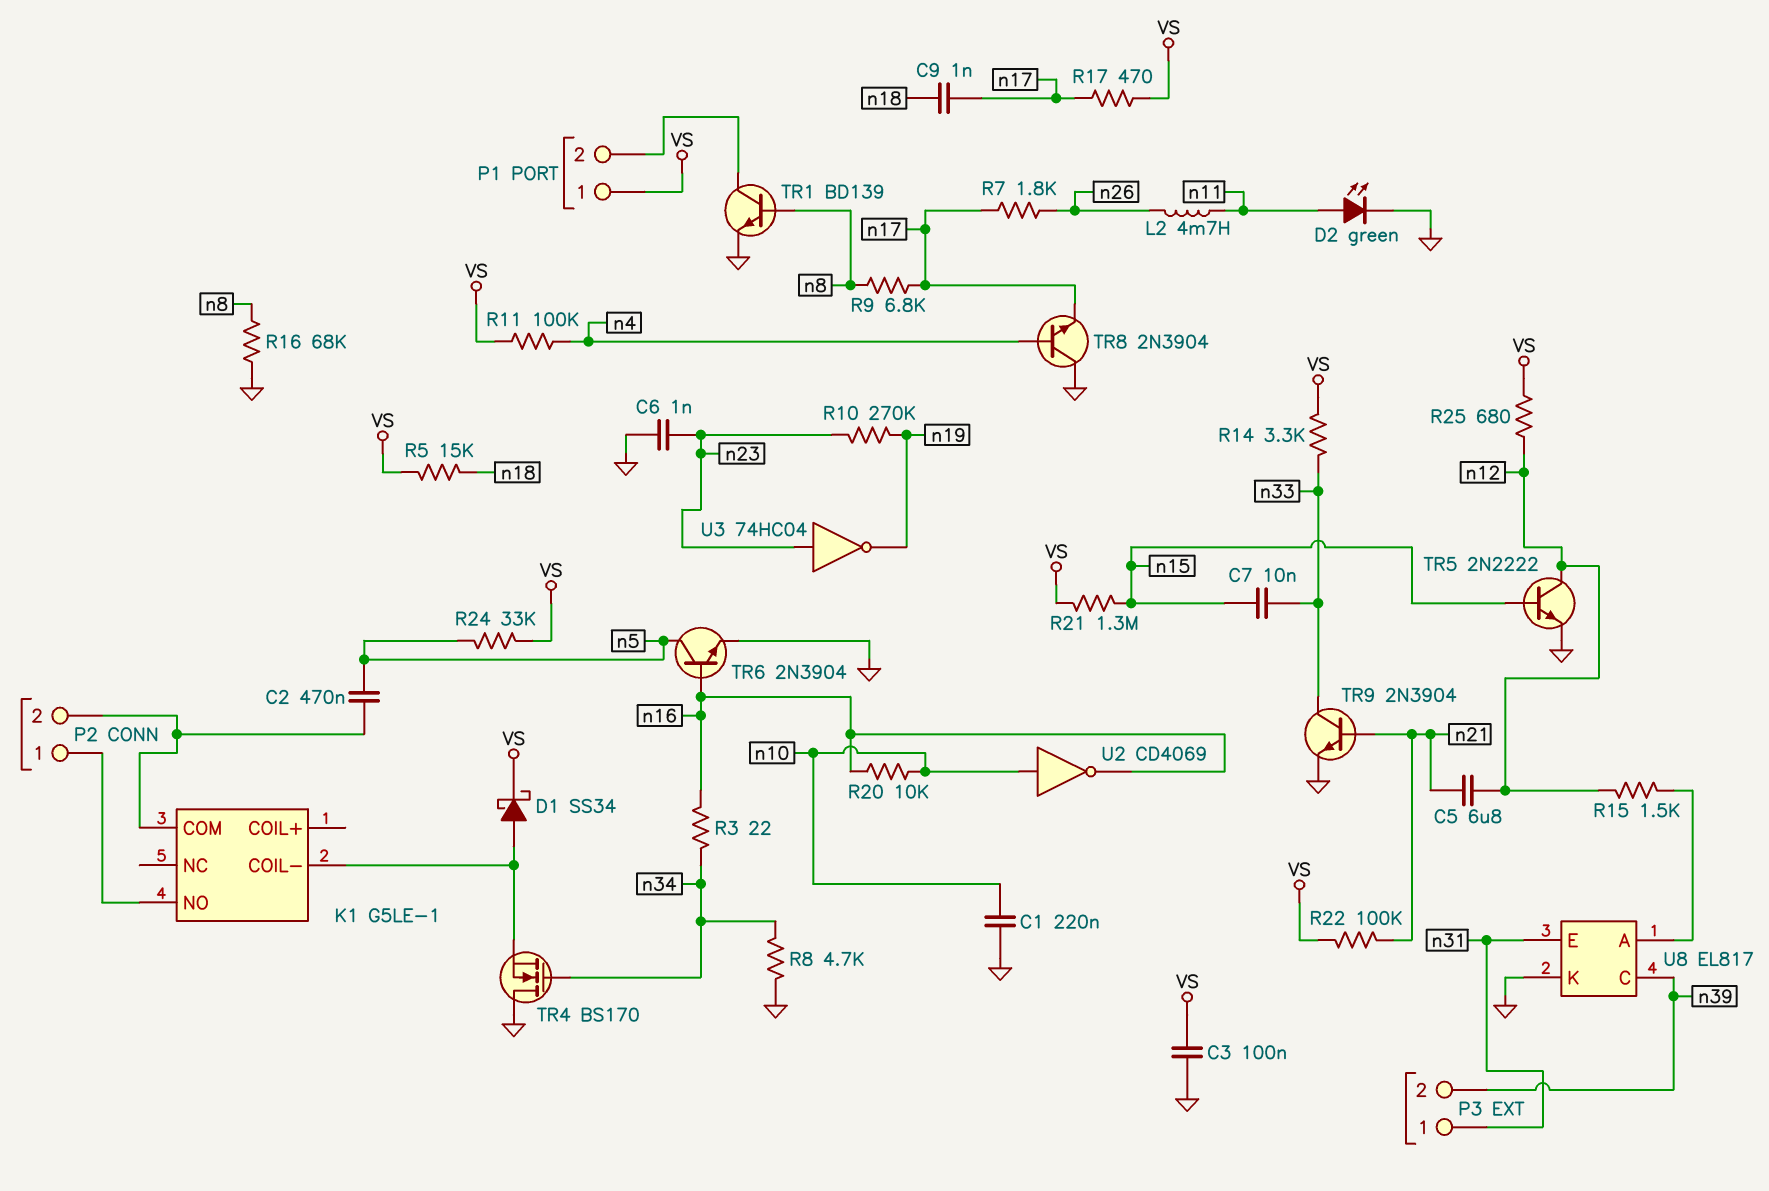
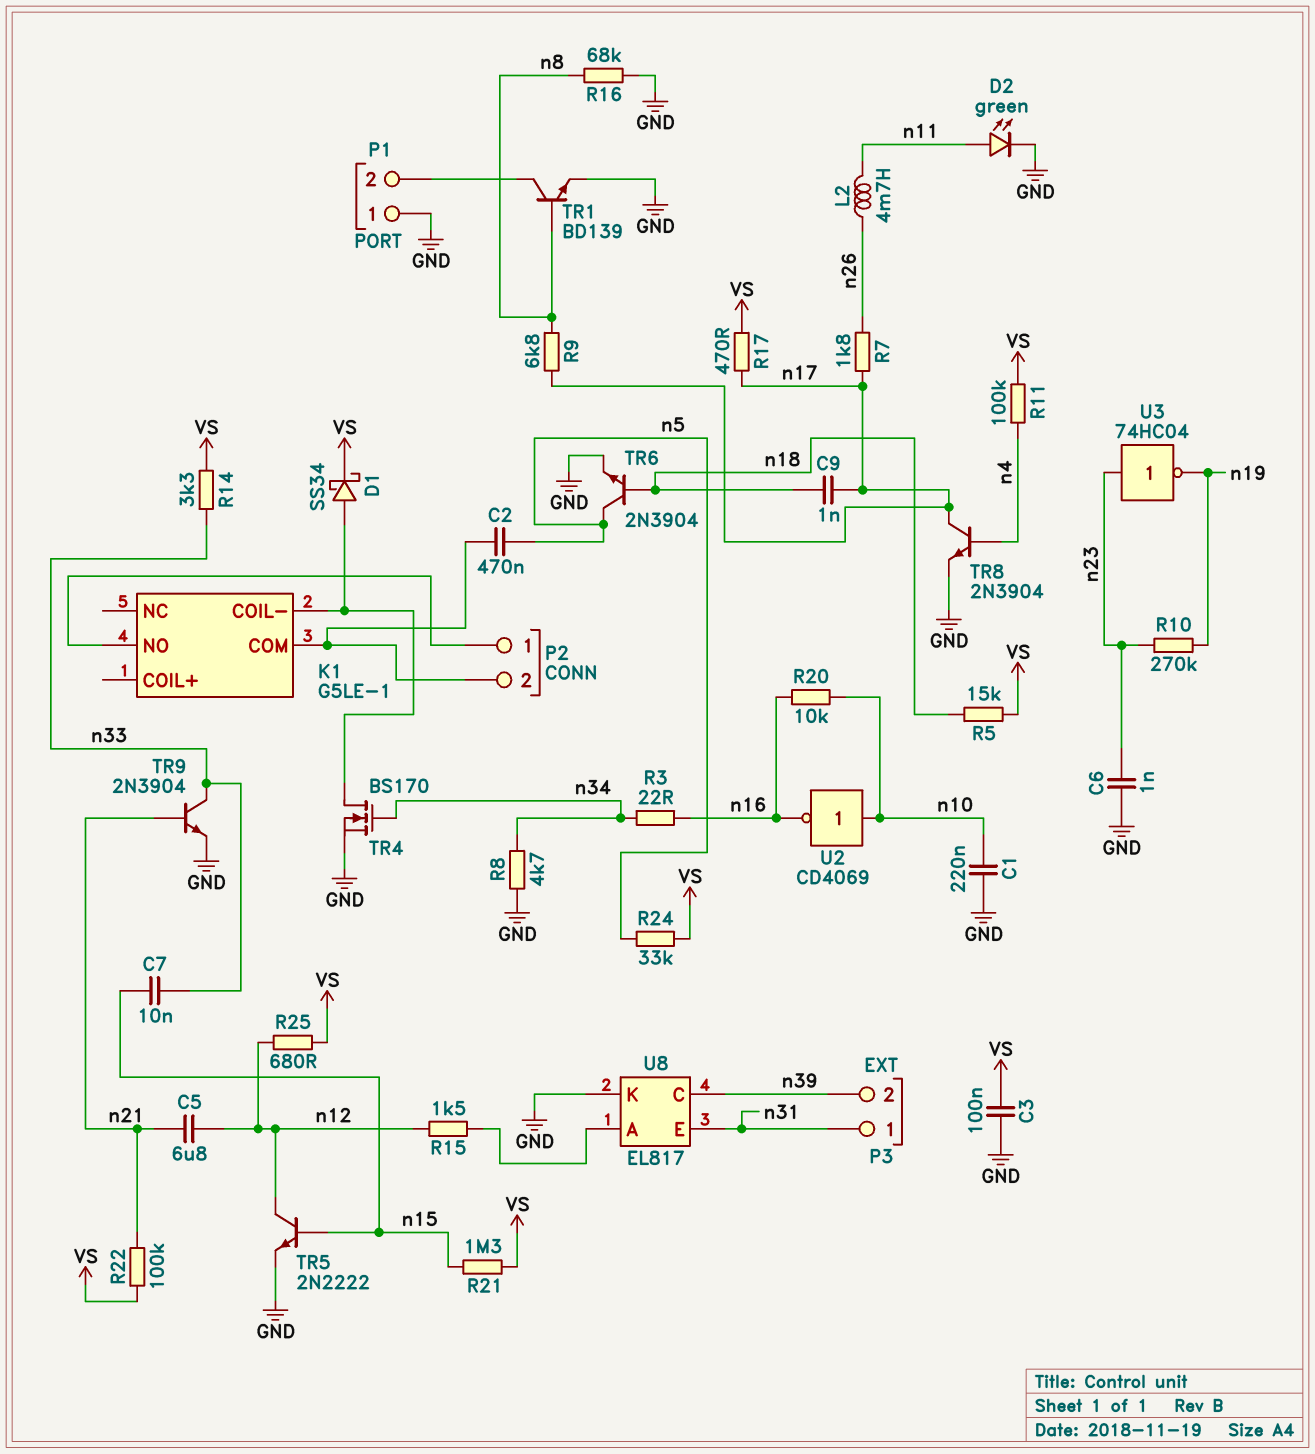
P1 pin 1: VS -> GND
TR4: NMOS BS170 (G n34, D GND, S K1/COIL-) -> NMOS BS170 (G n34, D K1/COIL-, S GND)
TR6: NPN 2N3904 (B n16, C n5, E GND) -> NPN 2N3904 (B n18, C n5, E GND)
TR8: NPN 2N3904 (B n4, C GND, E n17) -> NPN 2N3904 (B n4, C n17, E GND)

